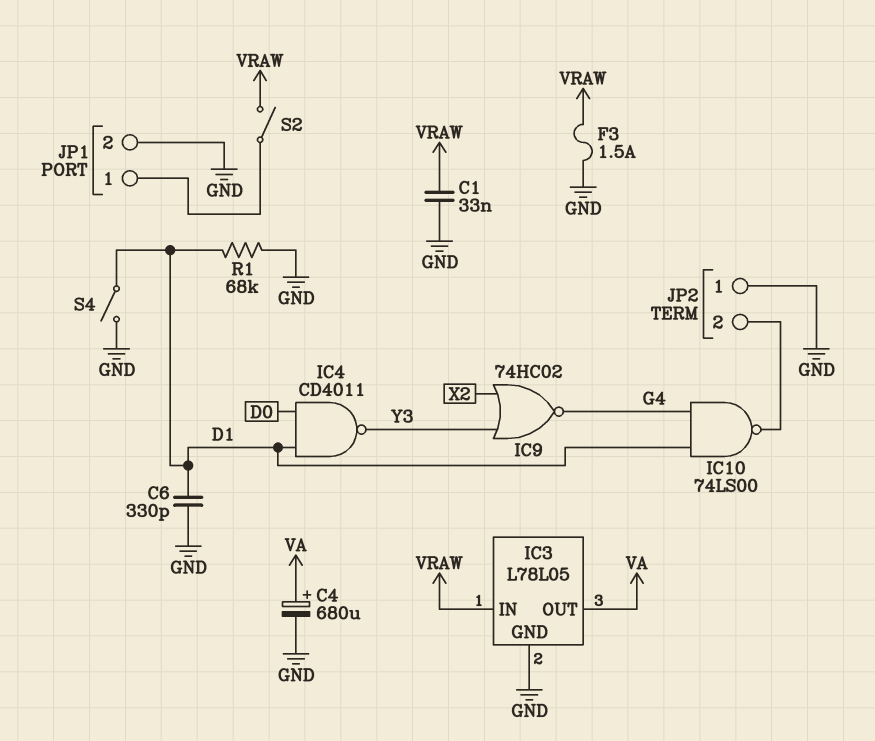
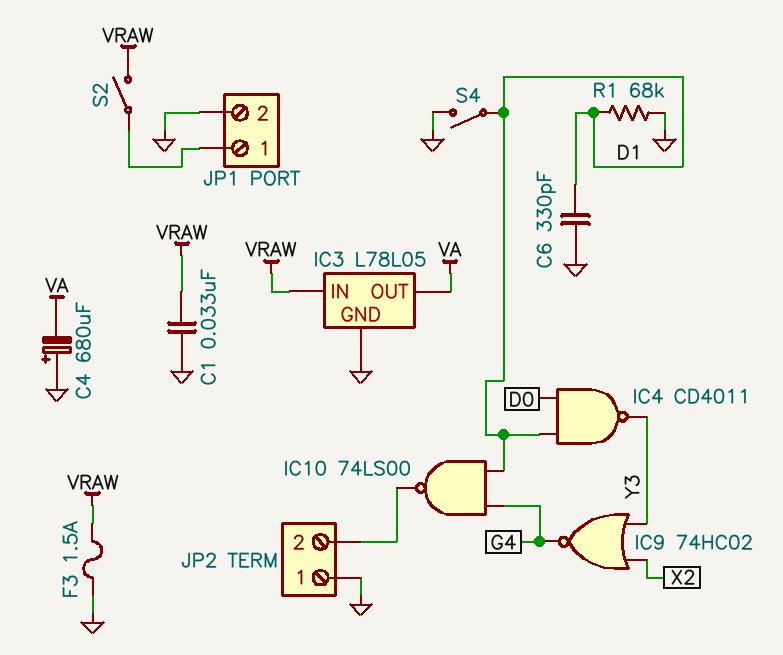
C4: 680uF (plus VA, minus GND) -> 680uF (plus GND, minus VA)

